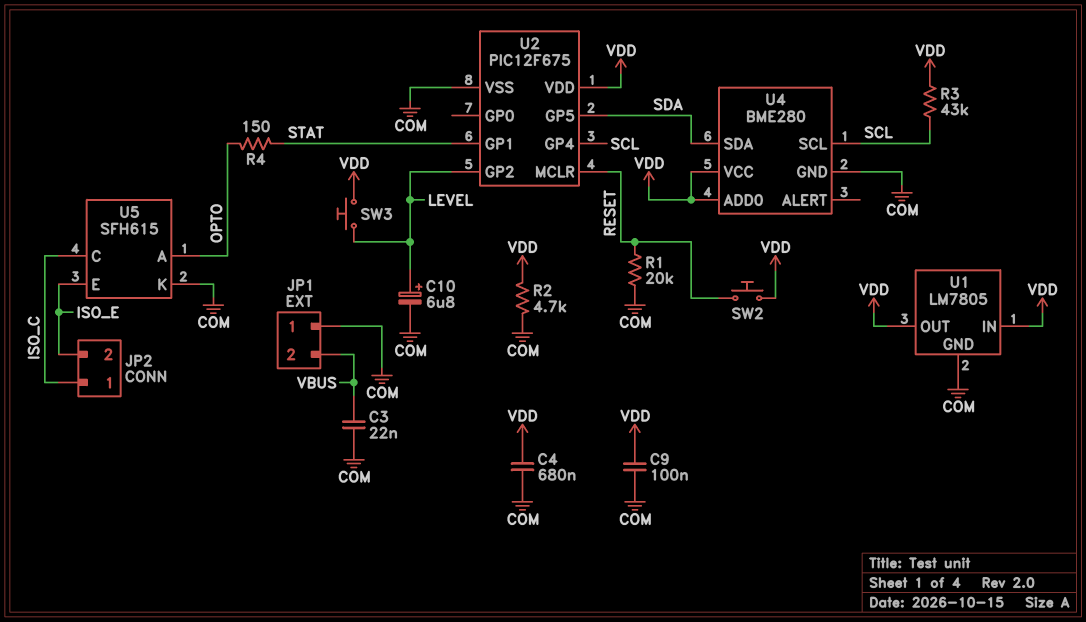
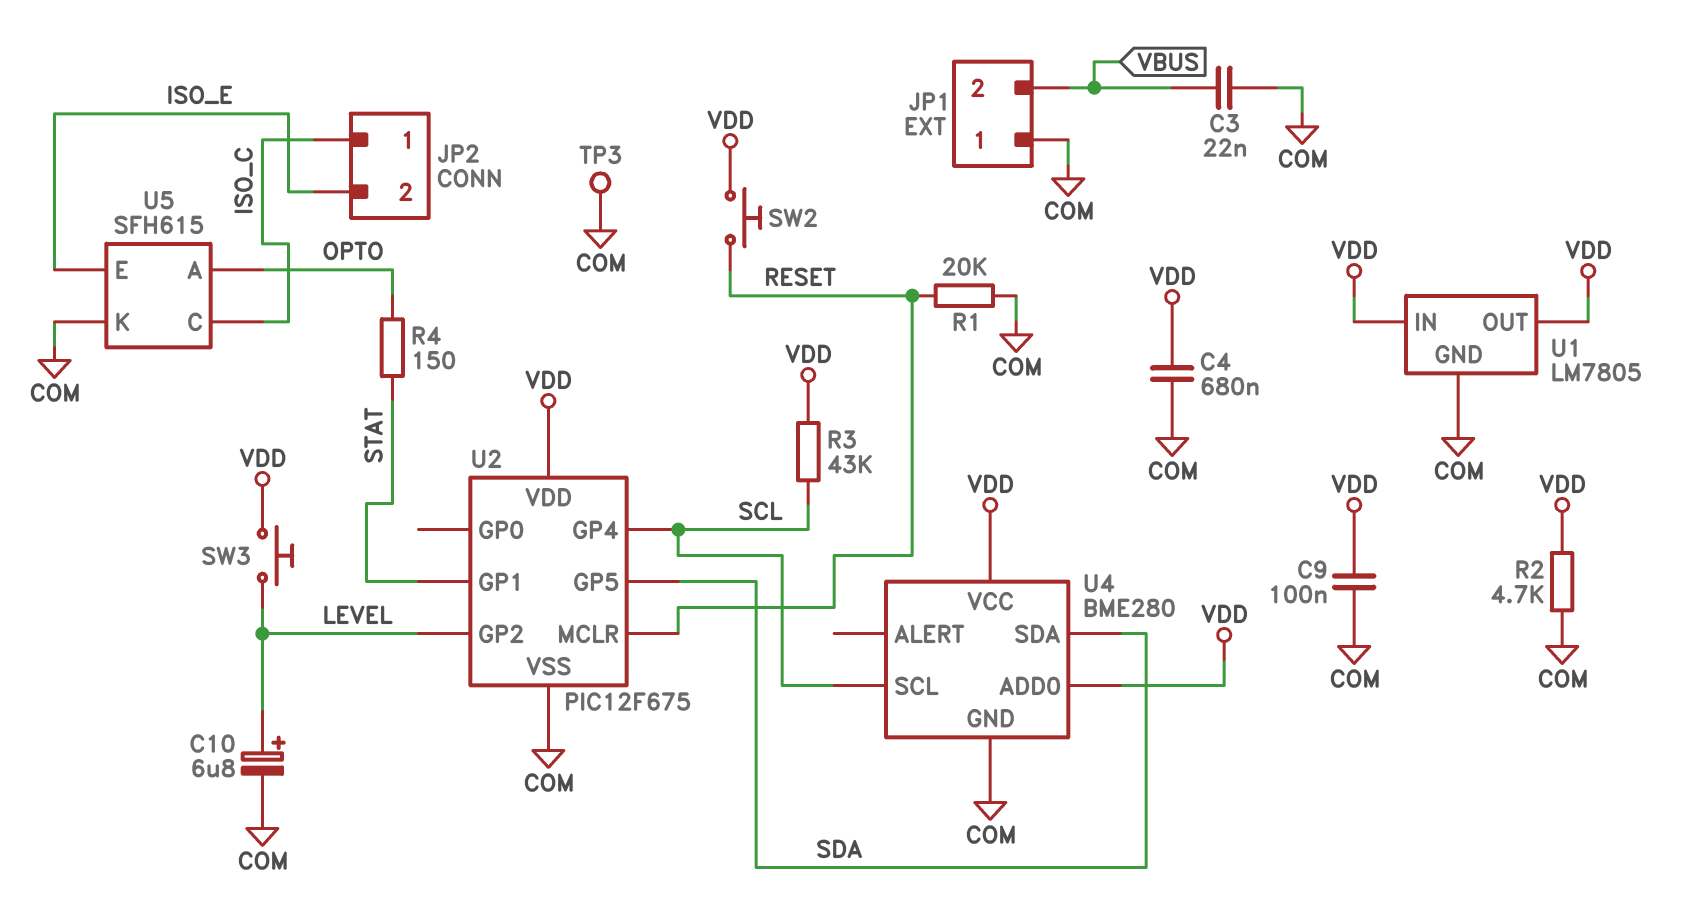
TP3: none -> test point (COM)

